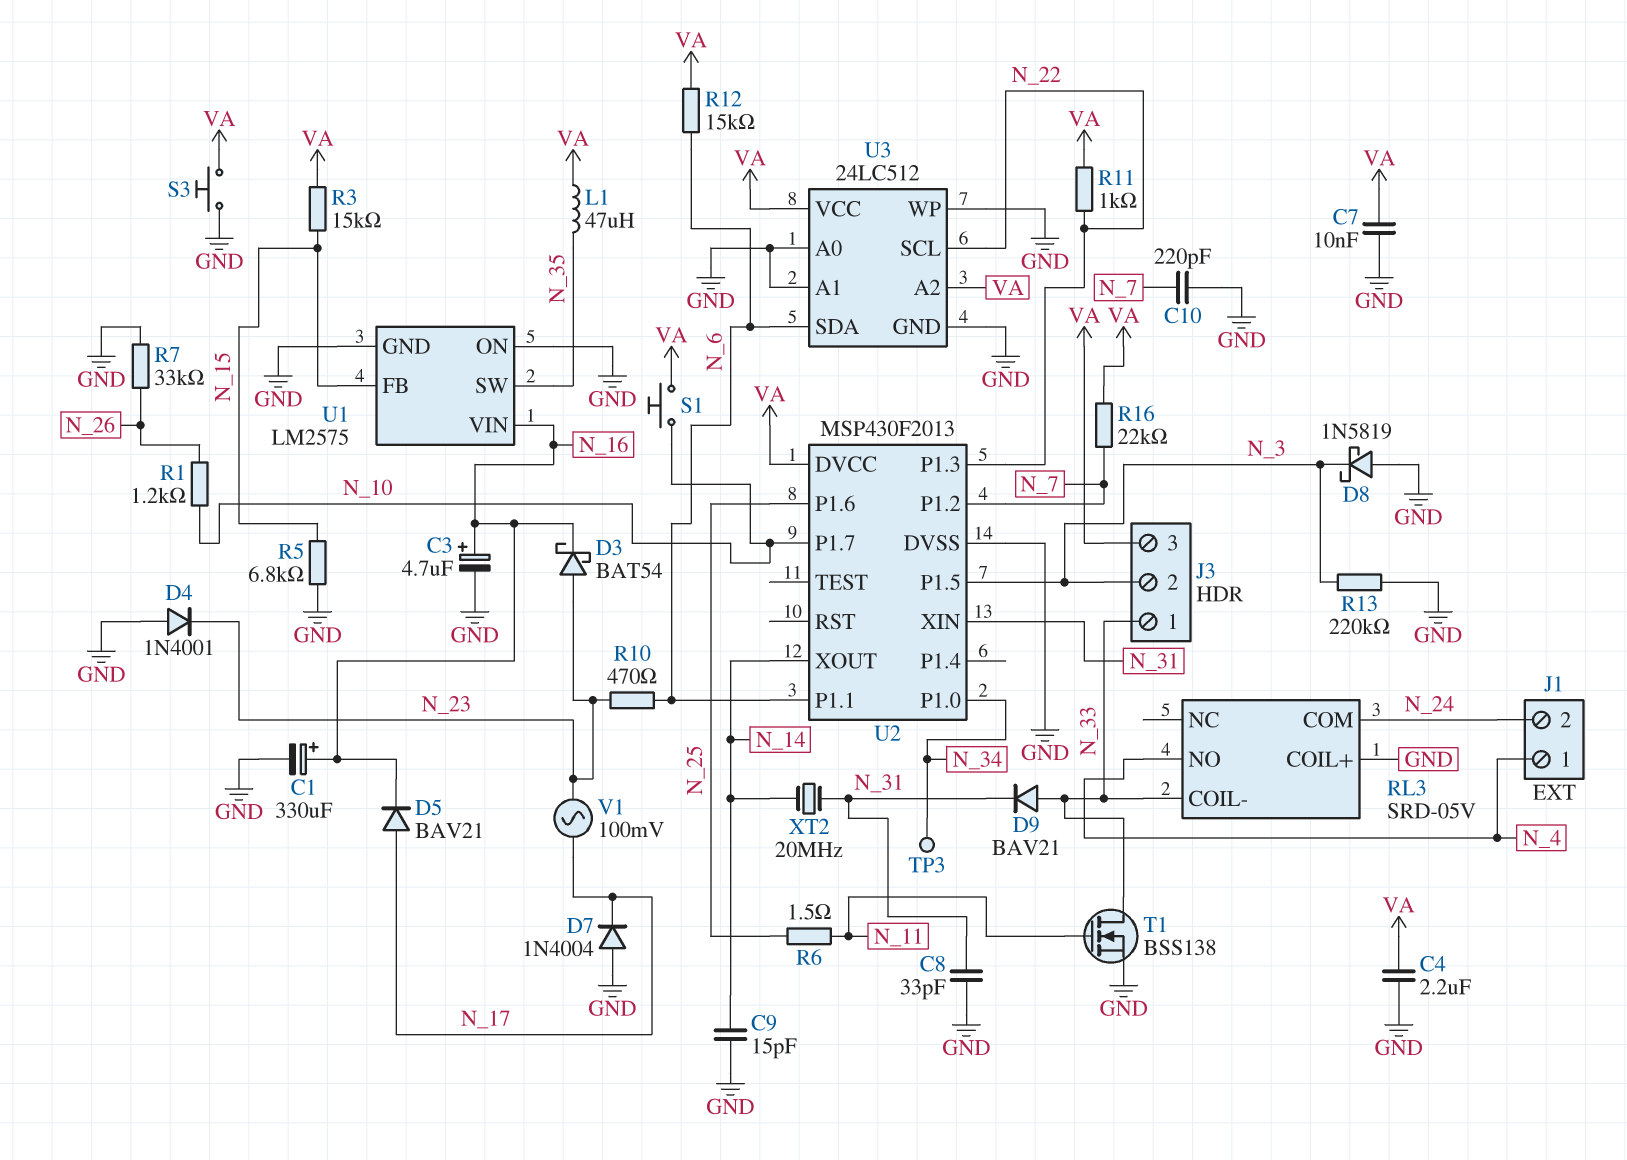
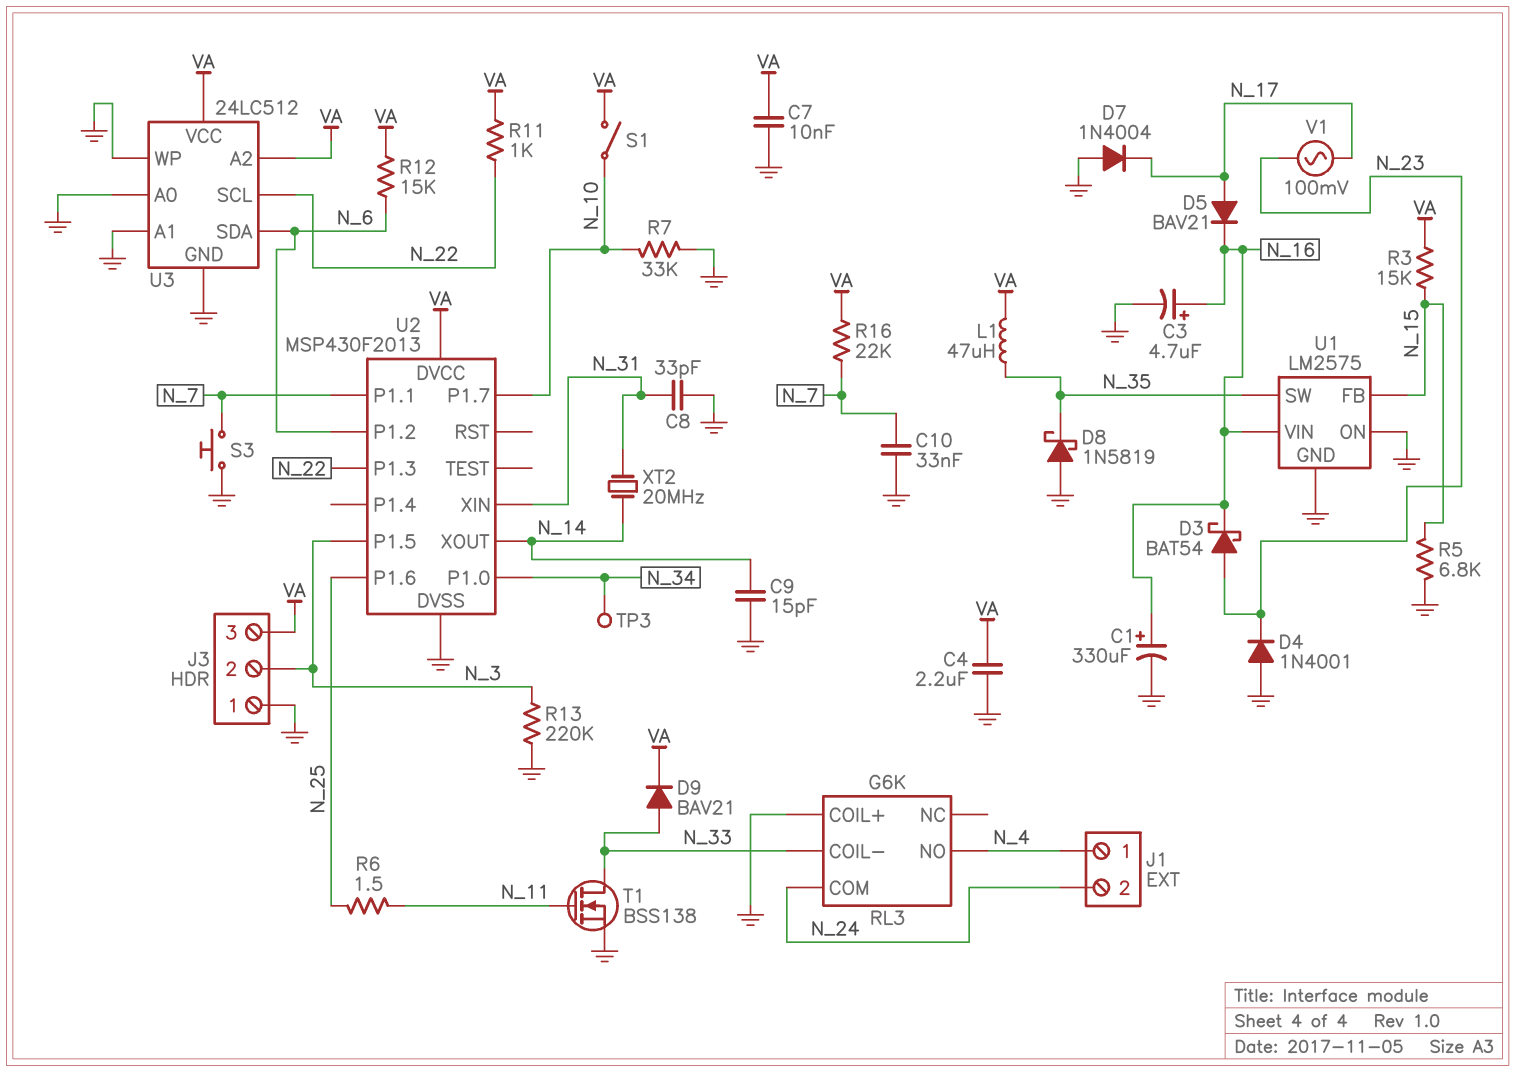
C10: 220pF (GND, N_7) -> 33nF (GND, N_7)
D8: schottky 1N5819 (A GND, K N_3) -> schottky 1N5819 (A GND, K N_35)
D9: diode BAV21 (A N_33, K N_31) -> diode BAV21 (A N_33, K VA)
J3 pin 1: N_33 -> GND
R1: 1.2k (N_10, N_26) -> none
R7: 33k (GND, N_26) -> 33k (GND, N_10)
R10: 470 (N_6, N_23) -> none
RL3: SRD-05V -> G6K
S1: button (N_10, VA) -> switch (N_10, VA)
S3: button (GND, VA) -> button (GND, N_7)
U2 pin P1.1: N_6 -> N_7
U2 pin P1.2: N_7 -> N_6

